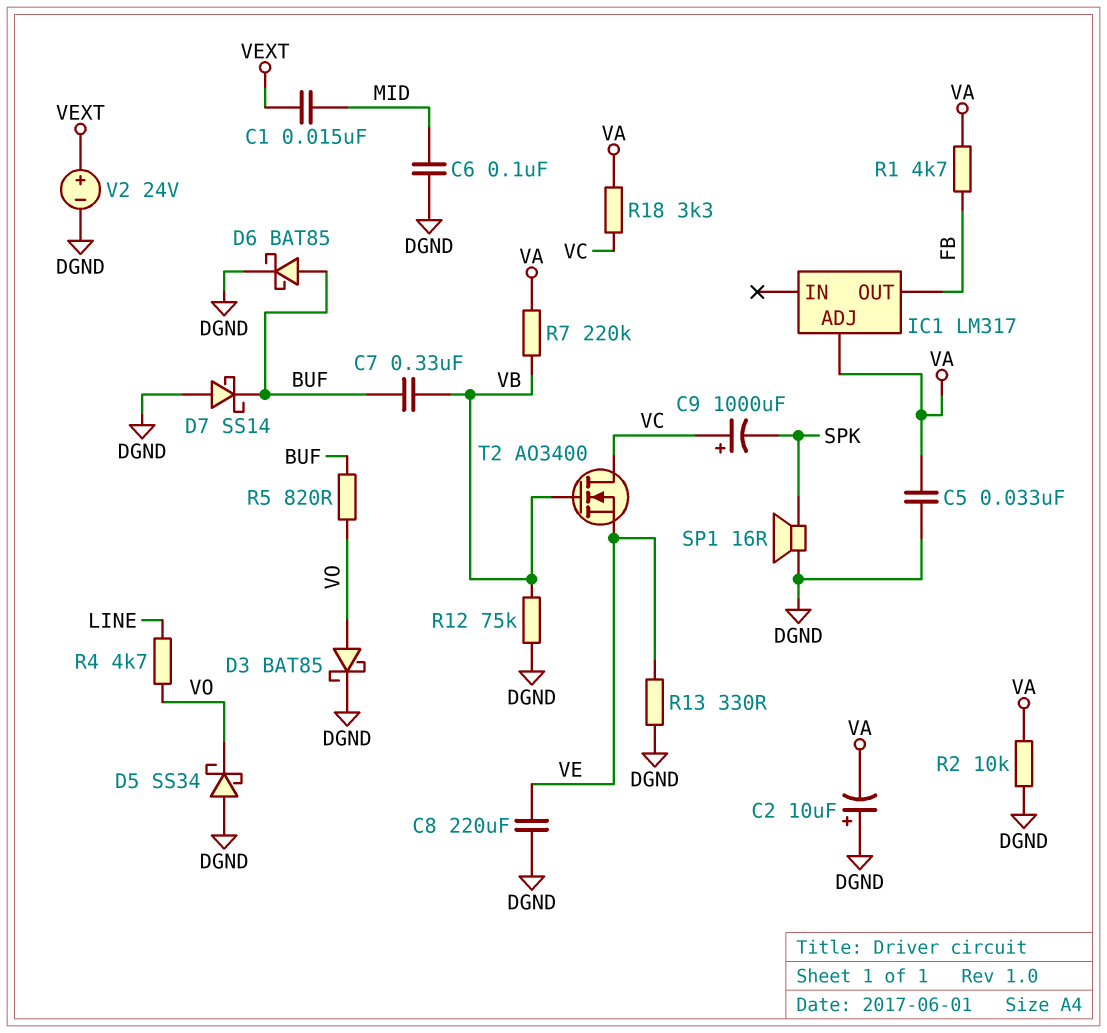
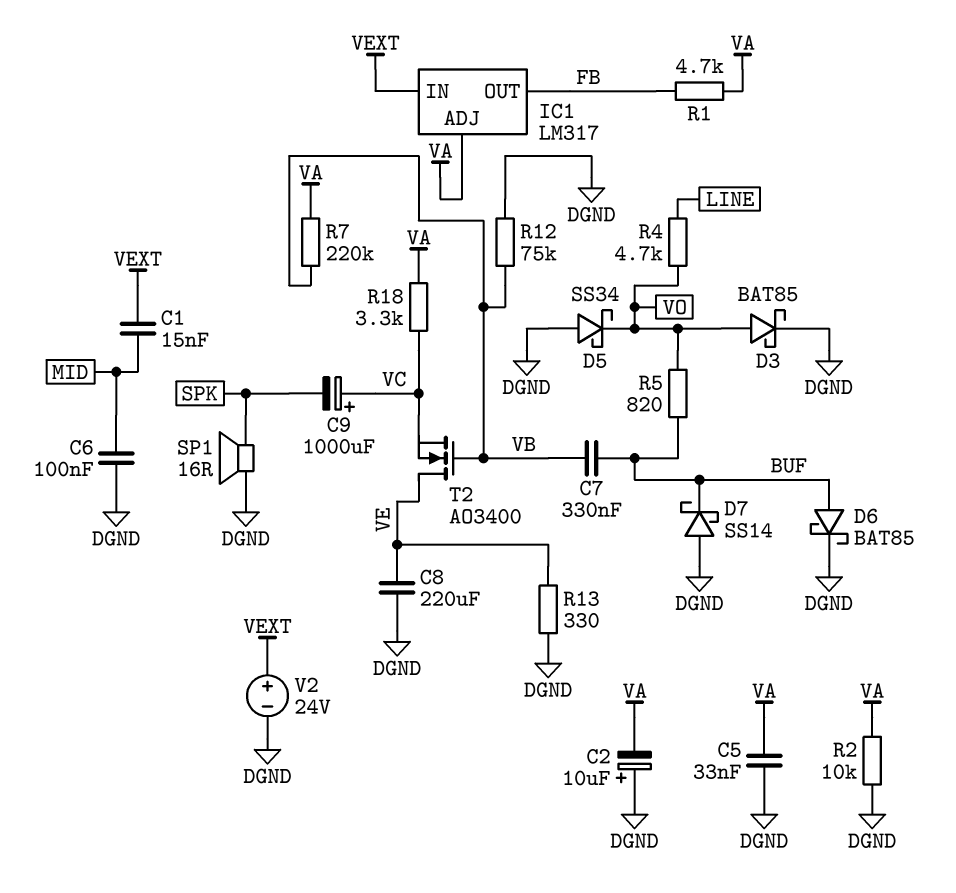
IC1 pin IN: none -> VEXT
T2: NMOS AO3400 (G VB, D VC, S VE) -> NMOS AO3400 (G VB, D VE, S VC)

